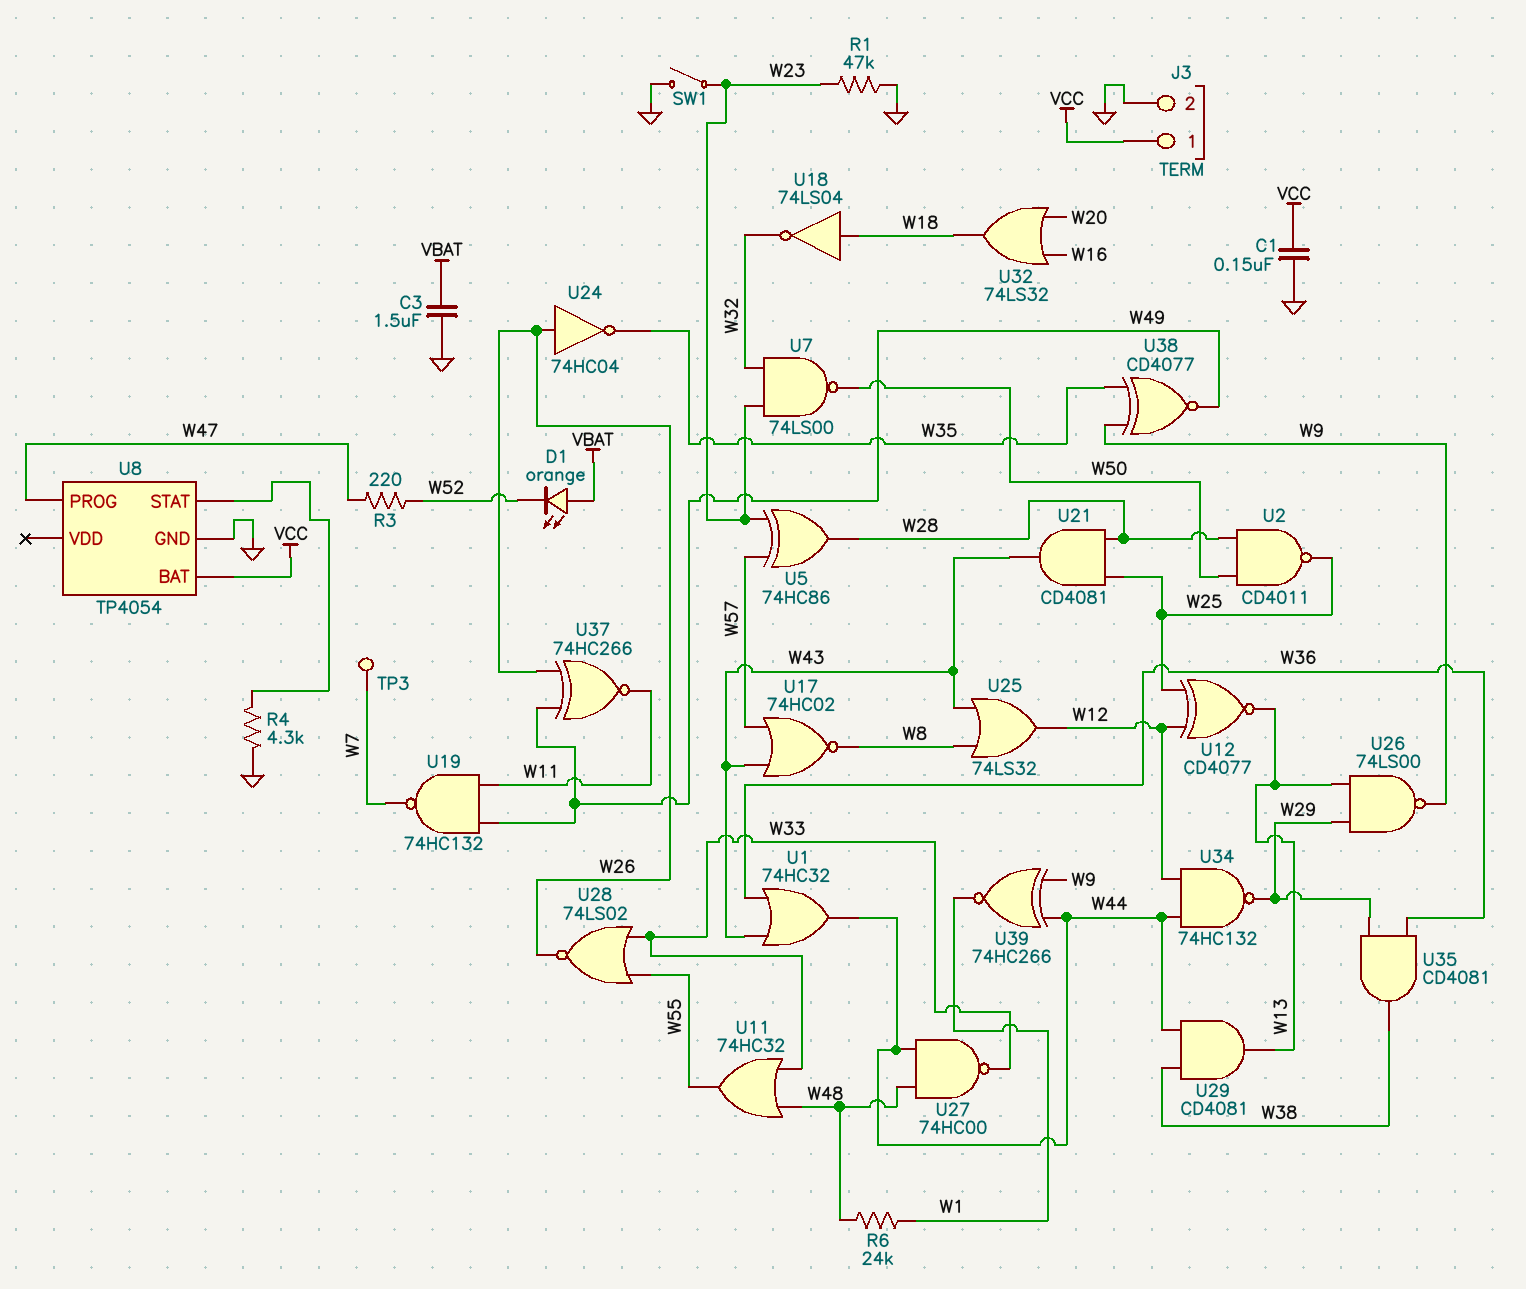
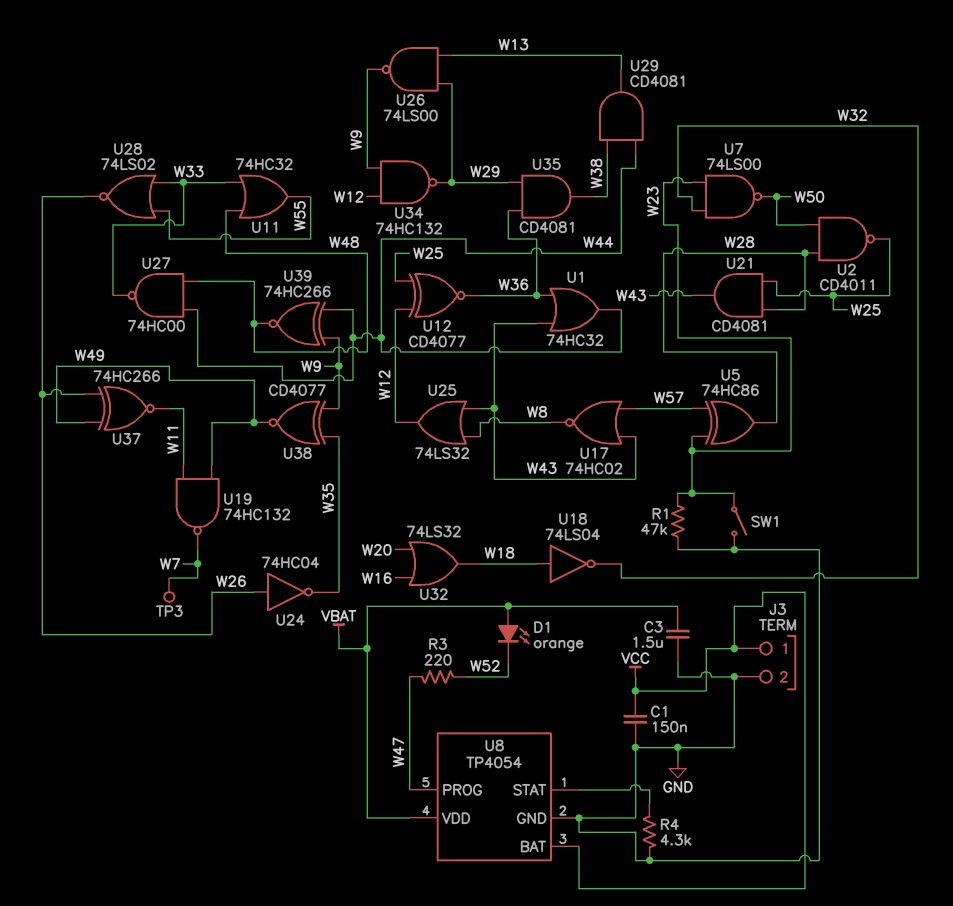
R6: 24k (W1, W48) -> none
U8 pin VDD: none -> VBAT
U12: XNOR CD4077 (in W12, in W25, out W13) -> XNOR CD4077 (in W12, in W25, out W36)
U34: NAND 74HC132 (in W12, in W44, out W29) -> NAND 74HC132 (in W9, in W12, out W29)
U39: XNOR 74HC266 (in W9, in W44, out W1) -> XNOR 74HC266 (in W9, in W44, out W48)

